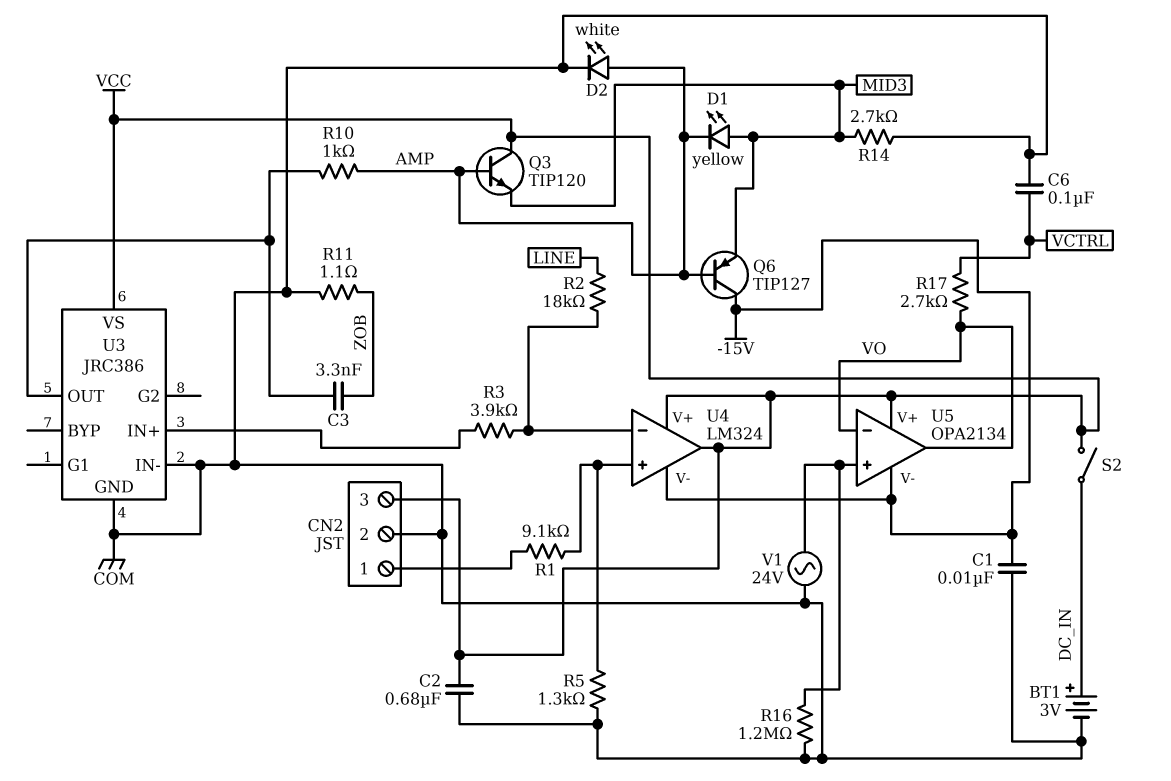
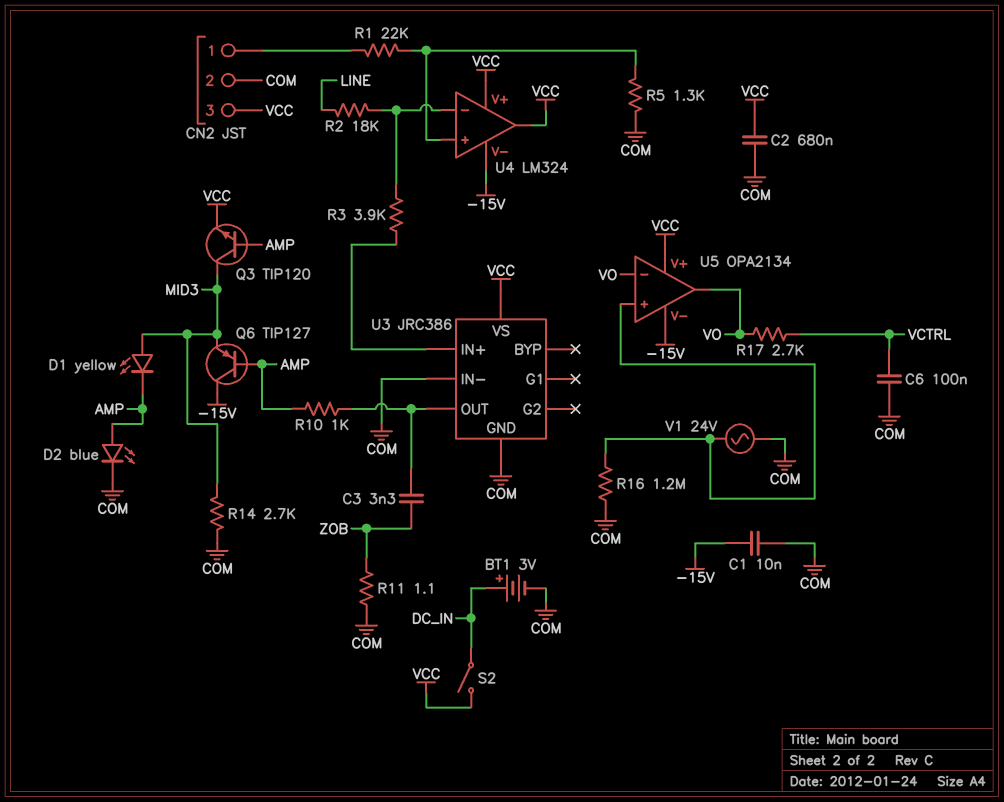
D2: LED white (A AMP, K COM) -> LED blue (A AMP, K COM)
Q3: NPN TIP120 (B AMP, C VCC, E MID3) -> NPN TIP120 (B AMP, C MID3, E VCC)
R1: 9.1k (CN2/1, U4/in+) -> 22k (CN2/1, U4/in+)

